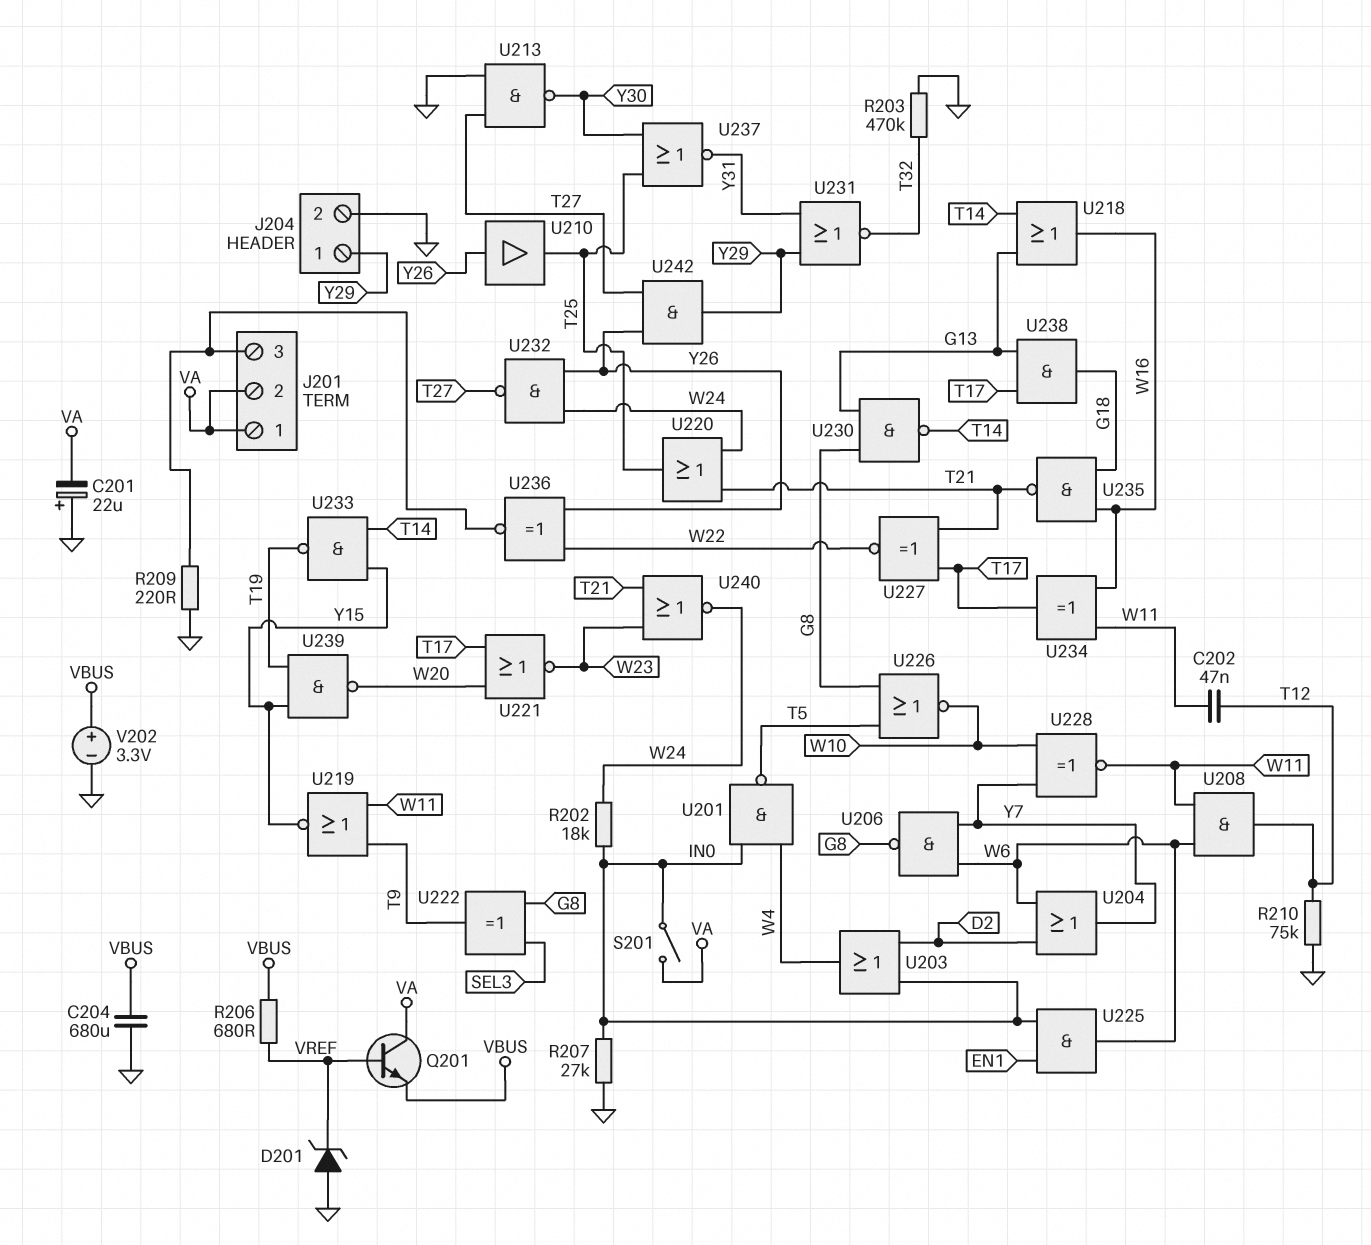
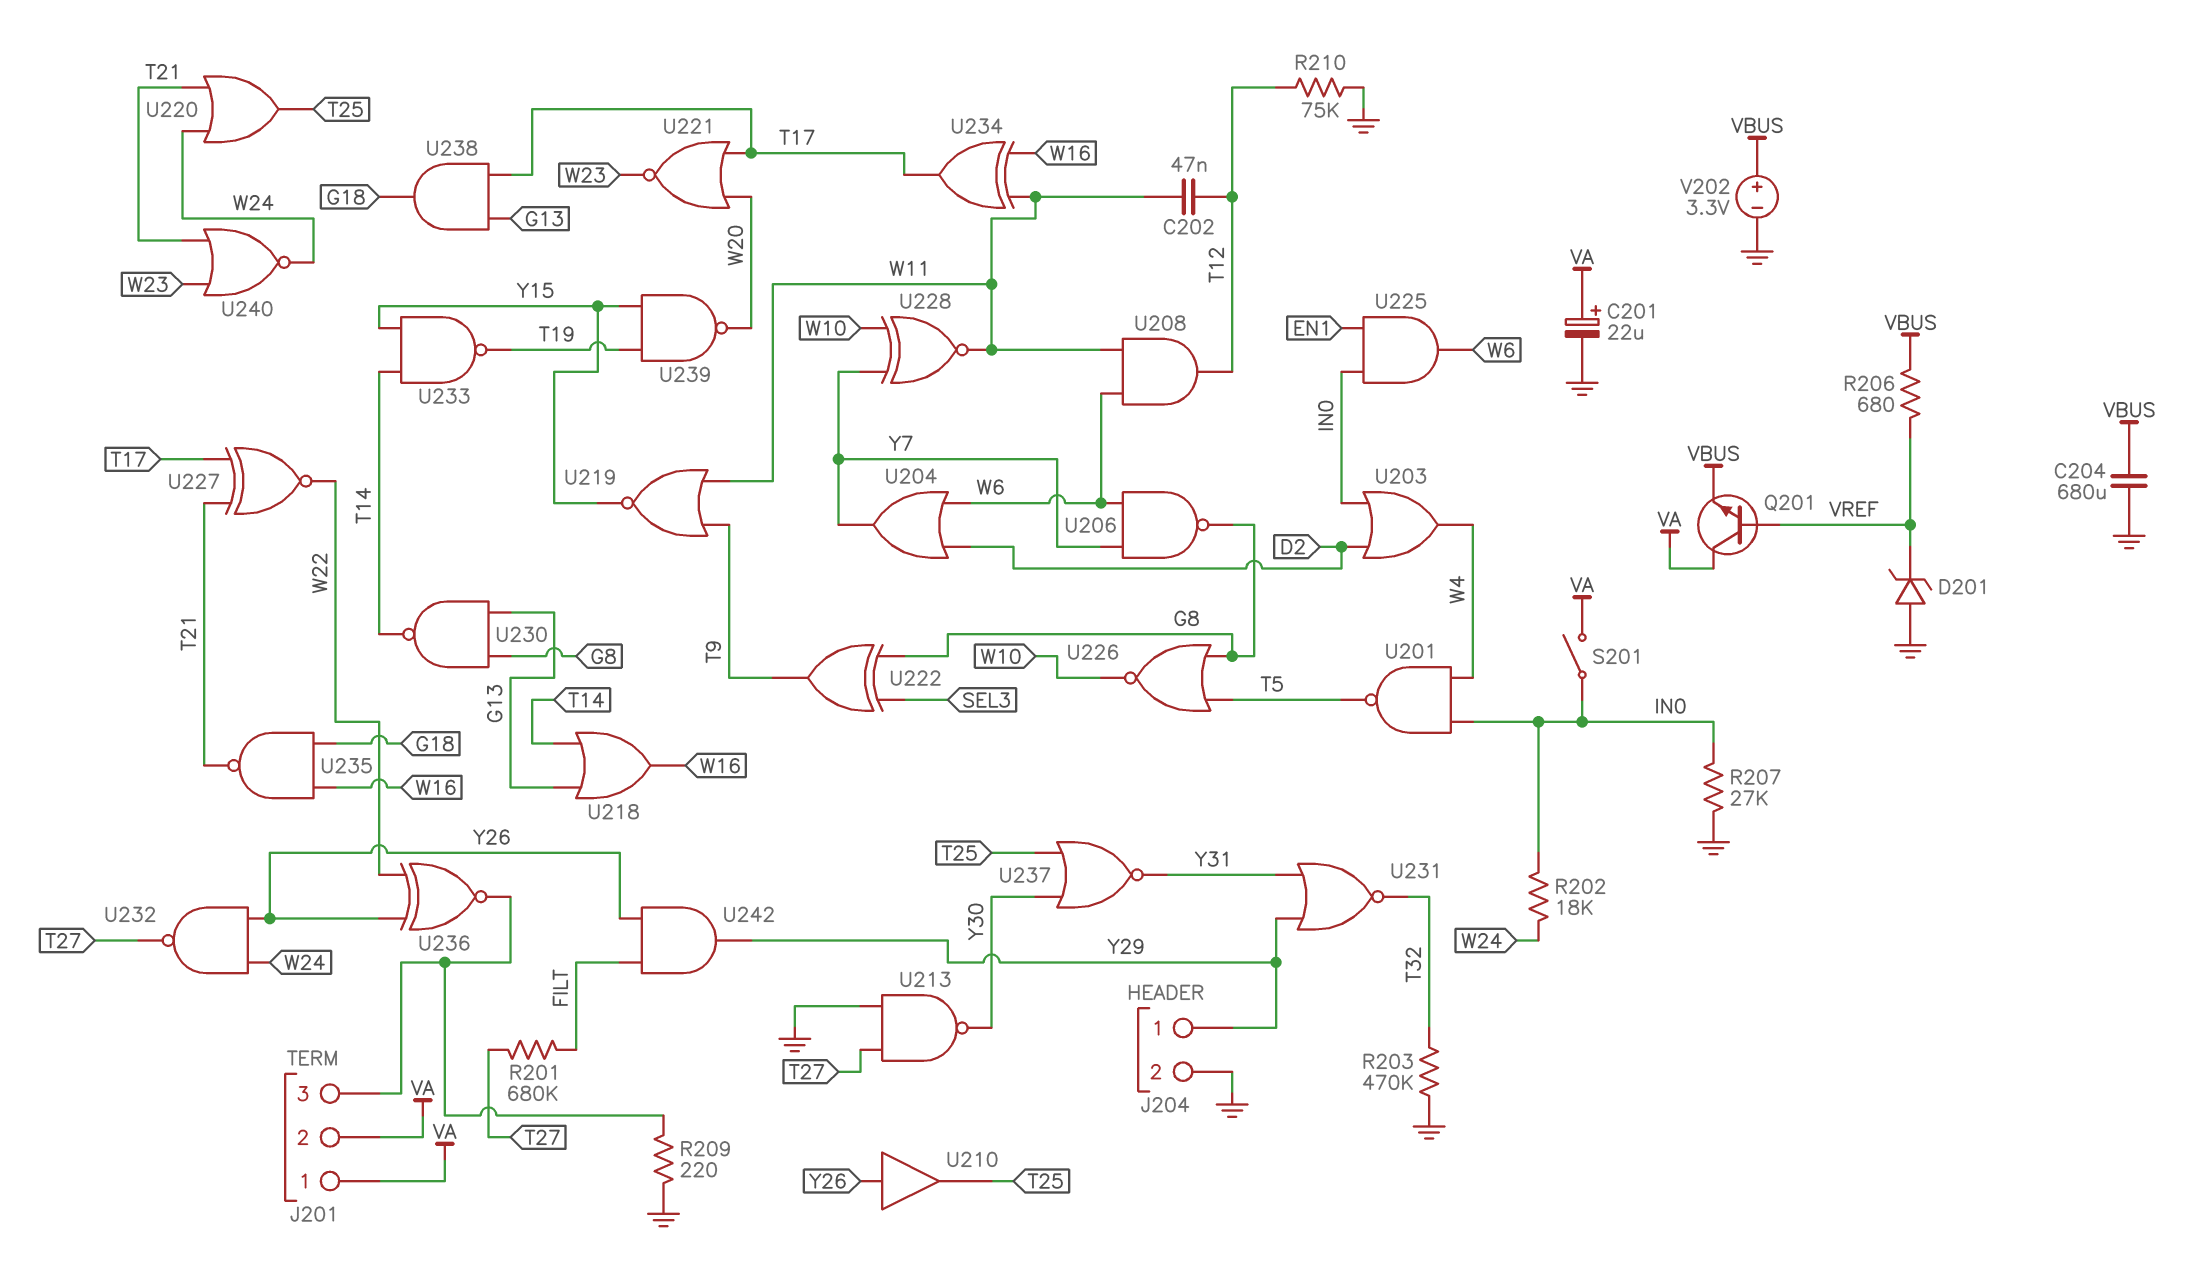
C201: 22uF (plus GND, minus VA) -> 22uF (plus VA, minus GND)
R201: none -> 680k (FILT, T27)
U242: AND (in T27, in Y26, out Y29) -> AND (in FILT, in Y26, out Y29)

